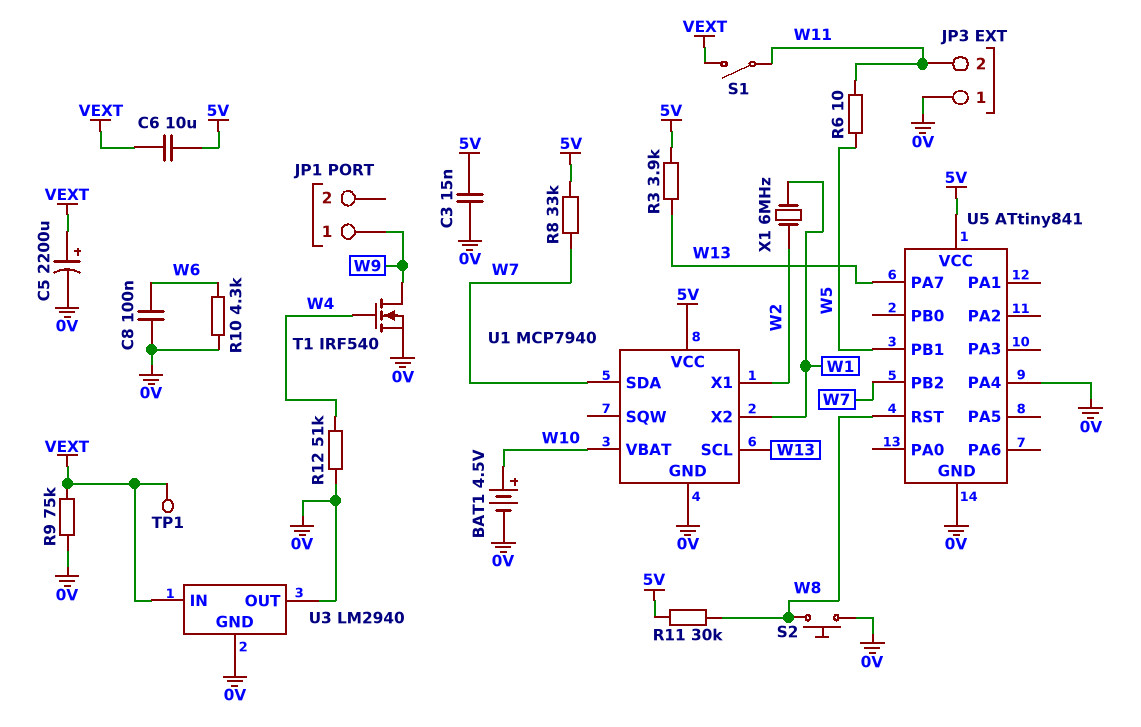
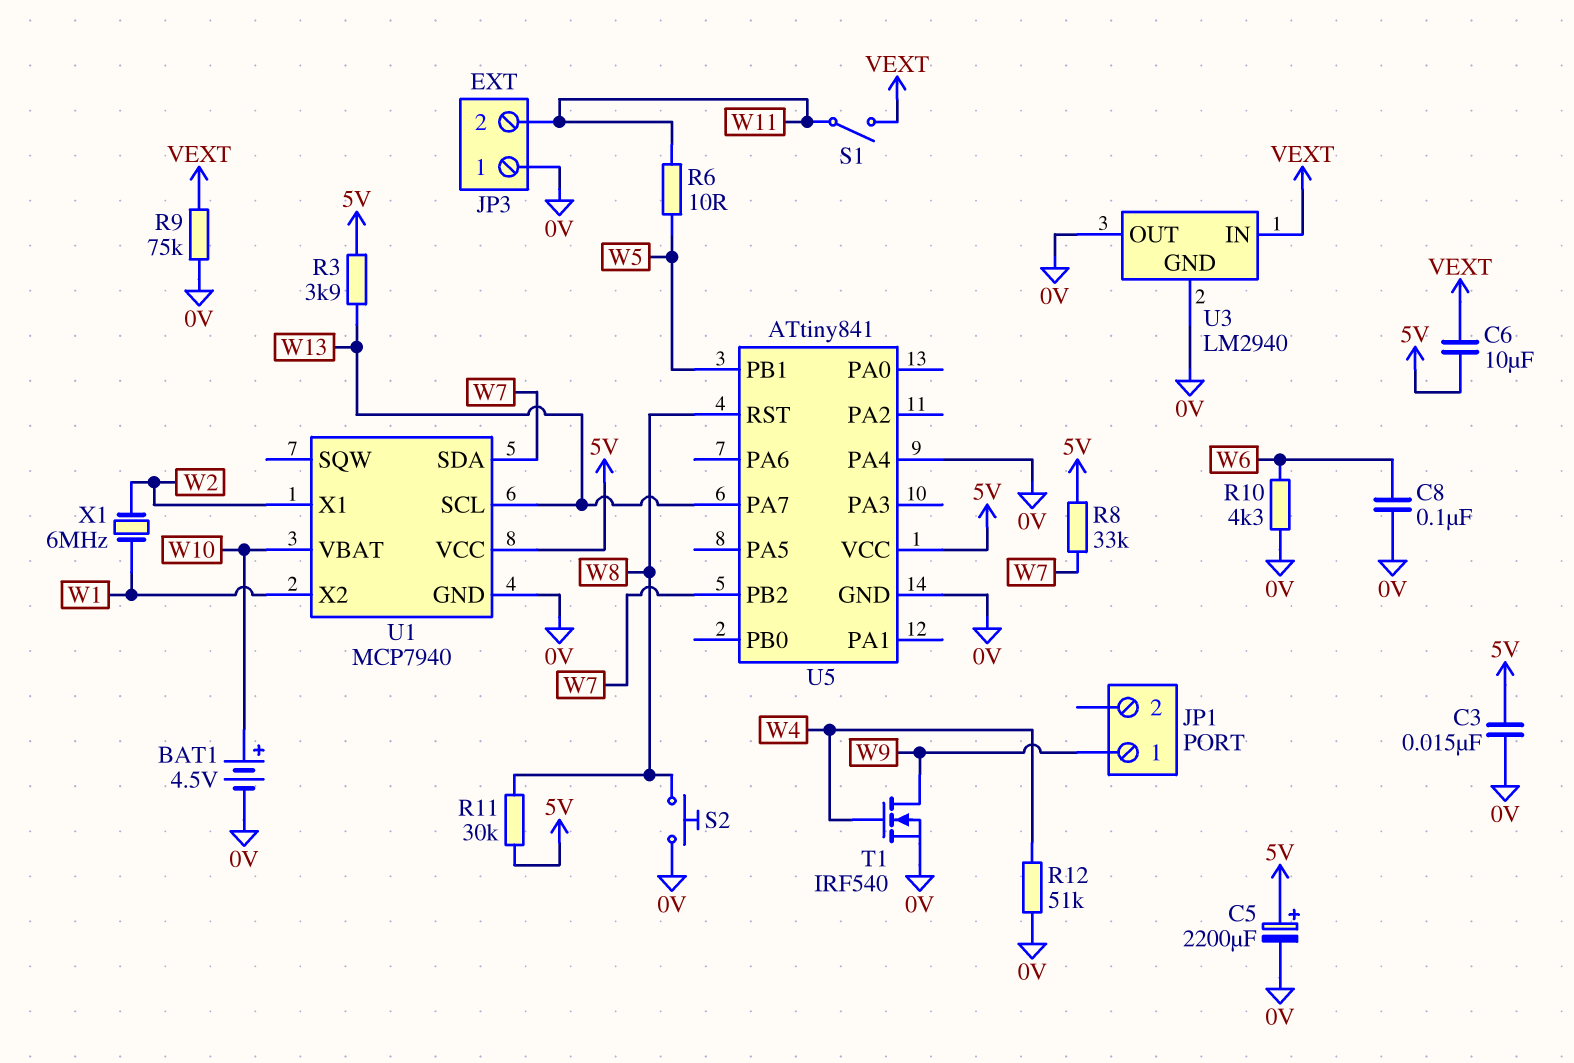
C5: 2200uF (plus VEXT, minus 0V) -> 2200uF (plus 5V, minus 0V)
TP1: test point (VEXT) -> none

